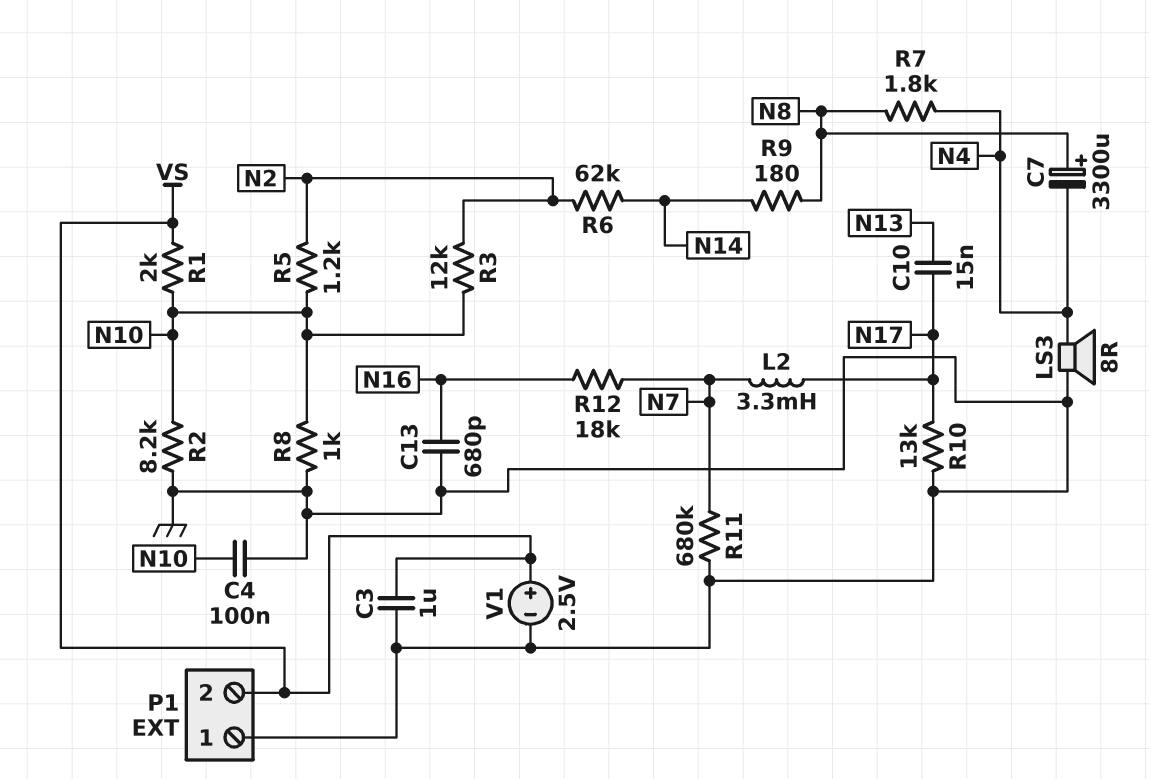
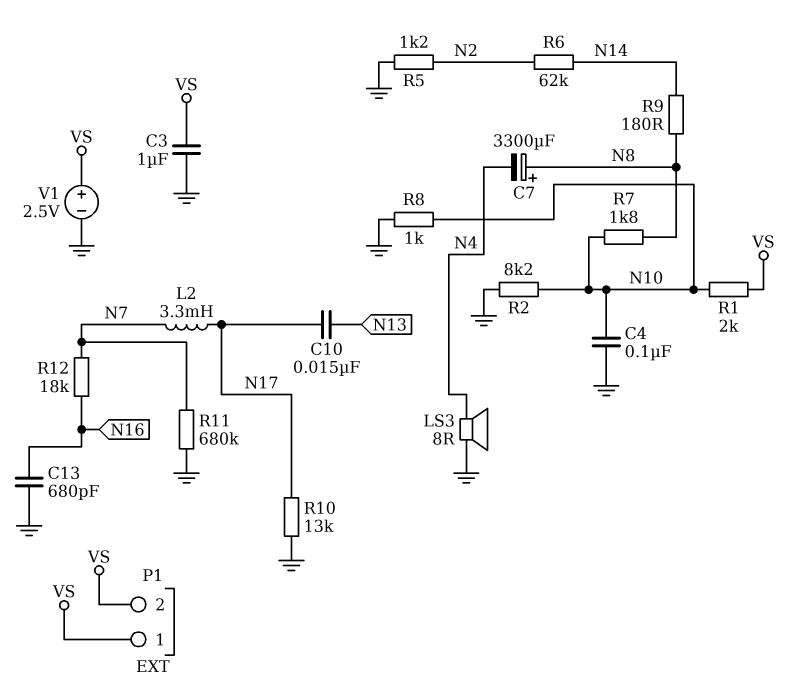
P1 pin 1: GND -> VS
R3: 12k (N2, N10) -> none
R5: 1.2k (N2, N10) -> 1.2k (GND, N2)
R7: 1.8k (N4, N8) -> 1.8k (N8, N10)

